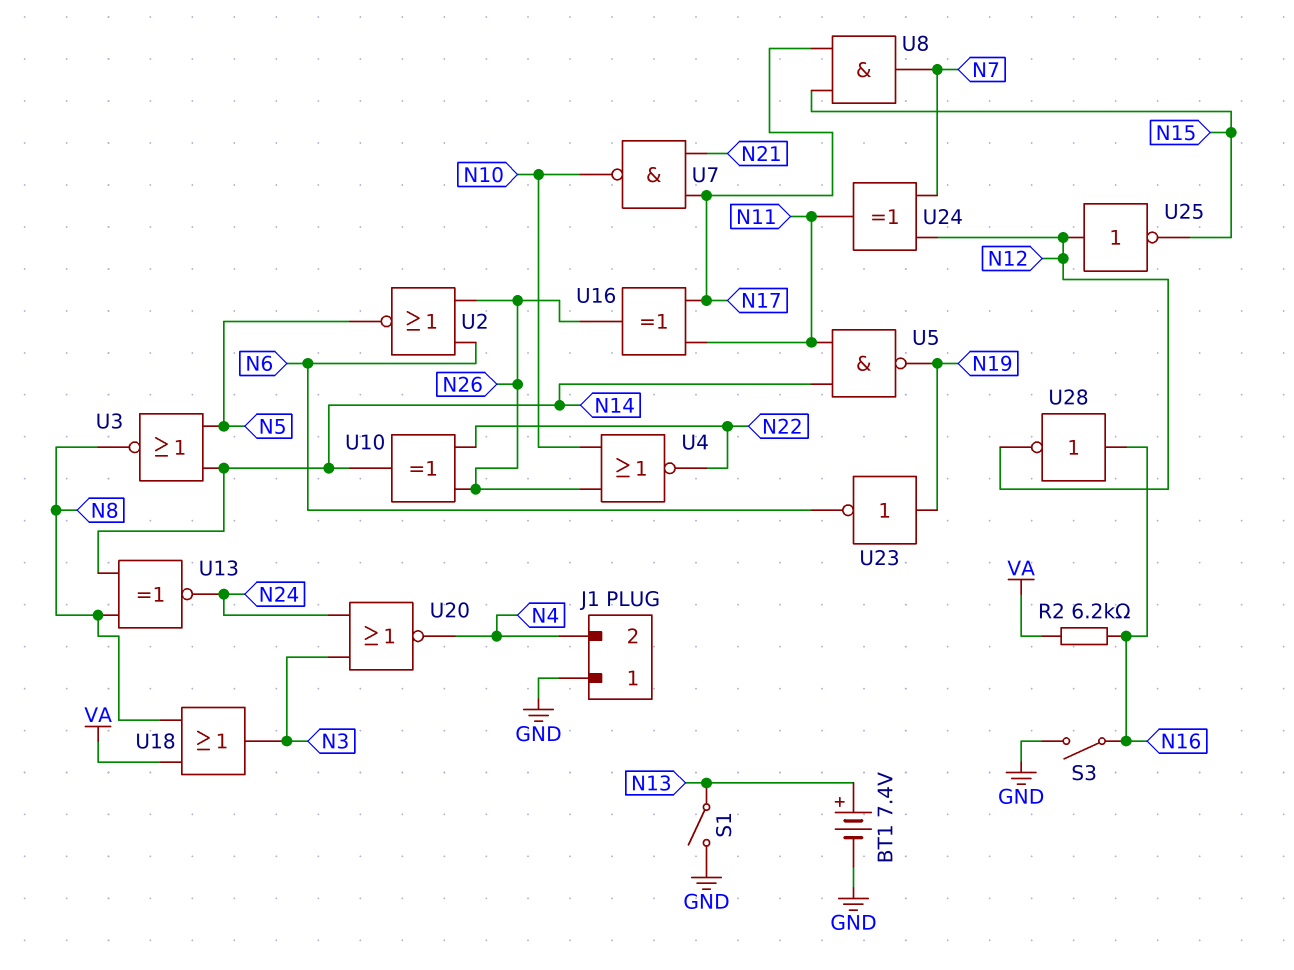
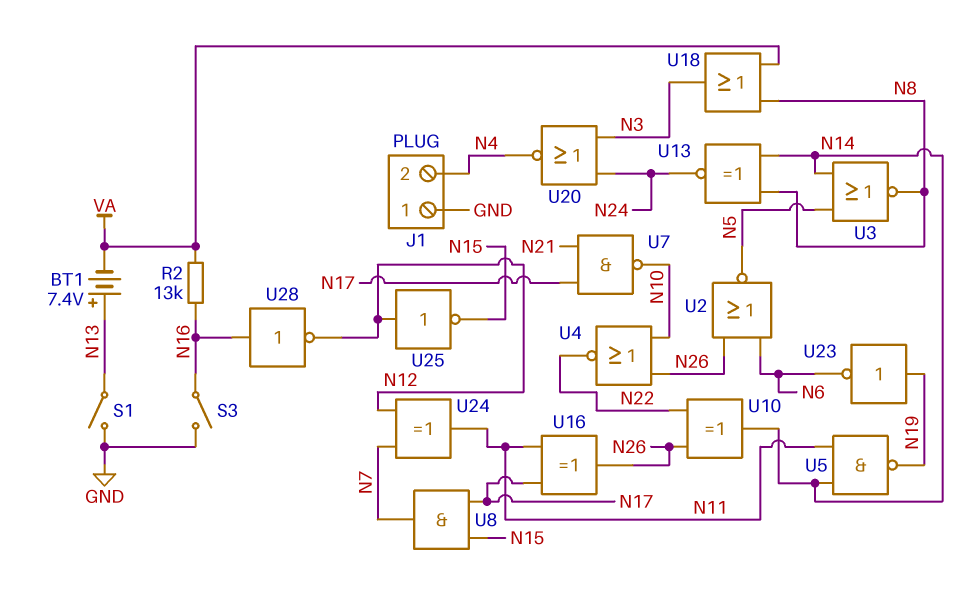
BT1: 7.4V (plus N13, minus GND) -> 7.4V (plus N13, minus VA)
R2: 6.2k (N16, VA) -> 13k (N16, VA)

